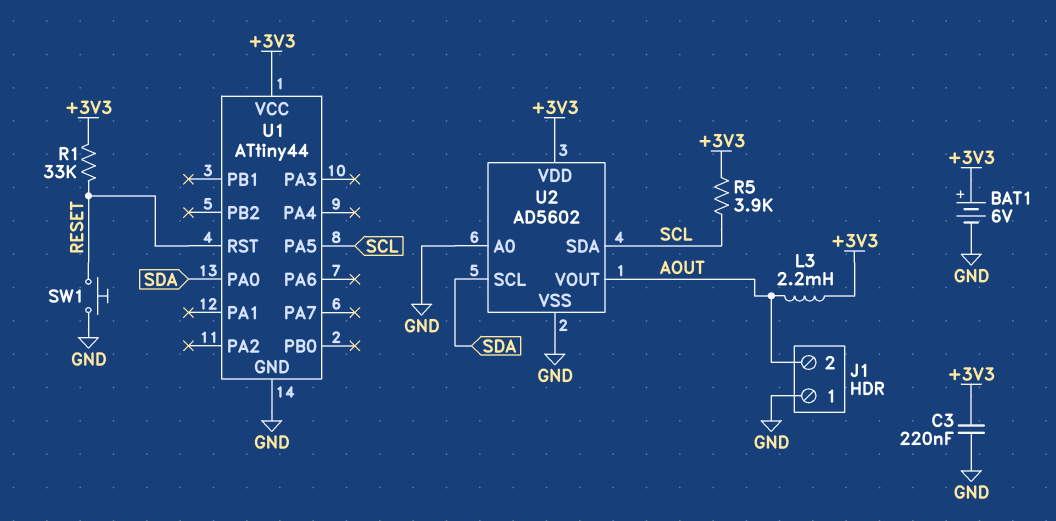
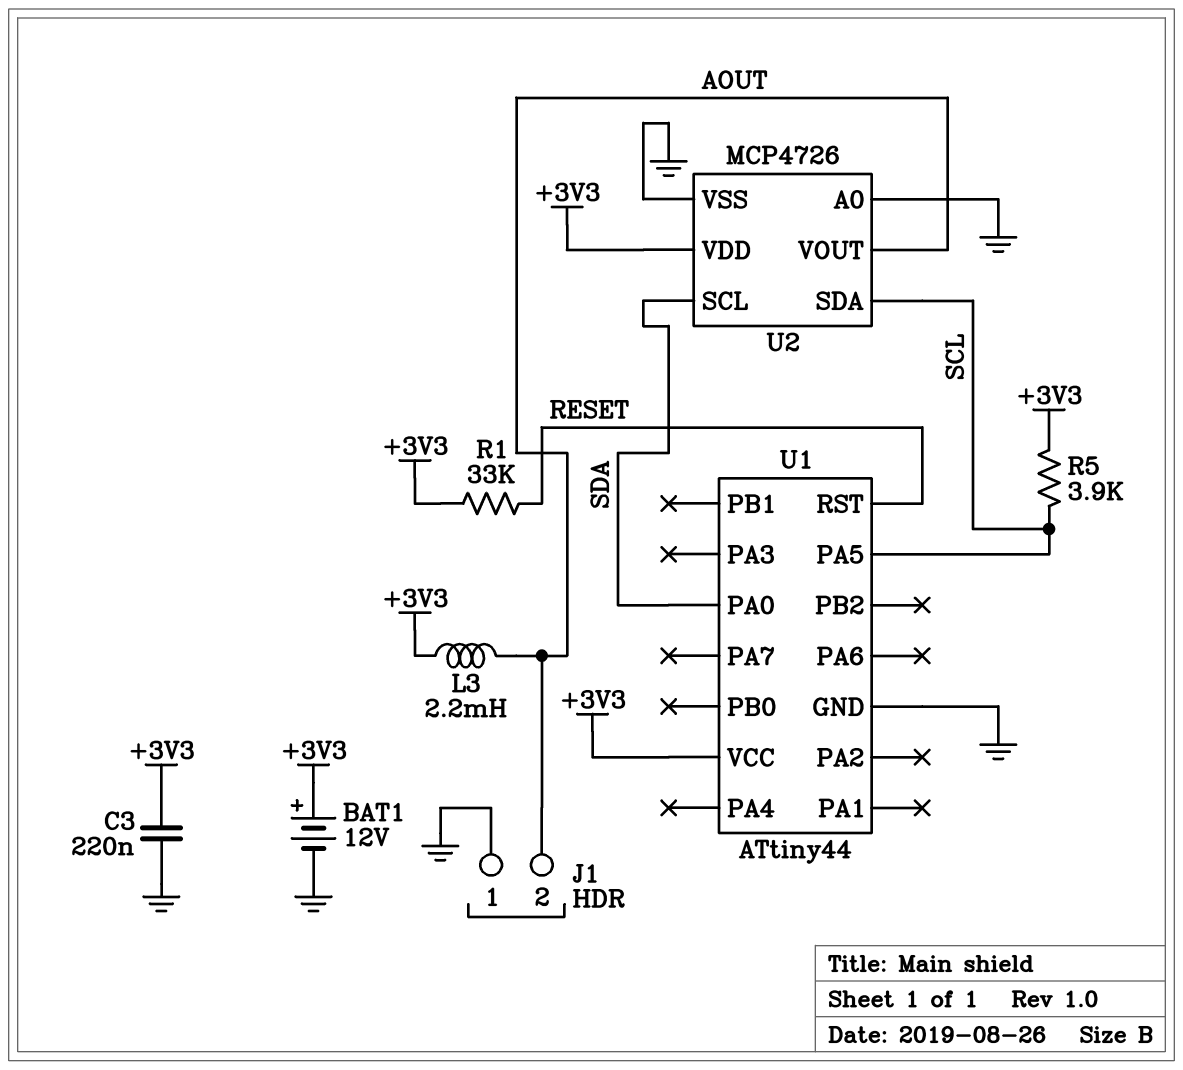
BAT1: 6V (plus +3V3, minus GND) -> 12V (plus +3V3, minus GND)
SW1: button (GND, RESET) -> none
U2: AD5602 -> MCP4726

